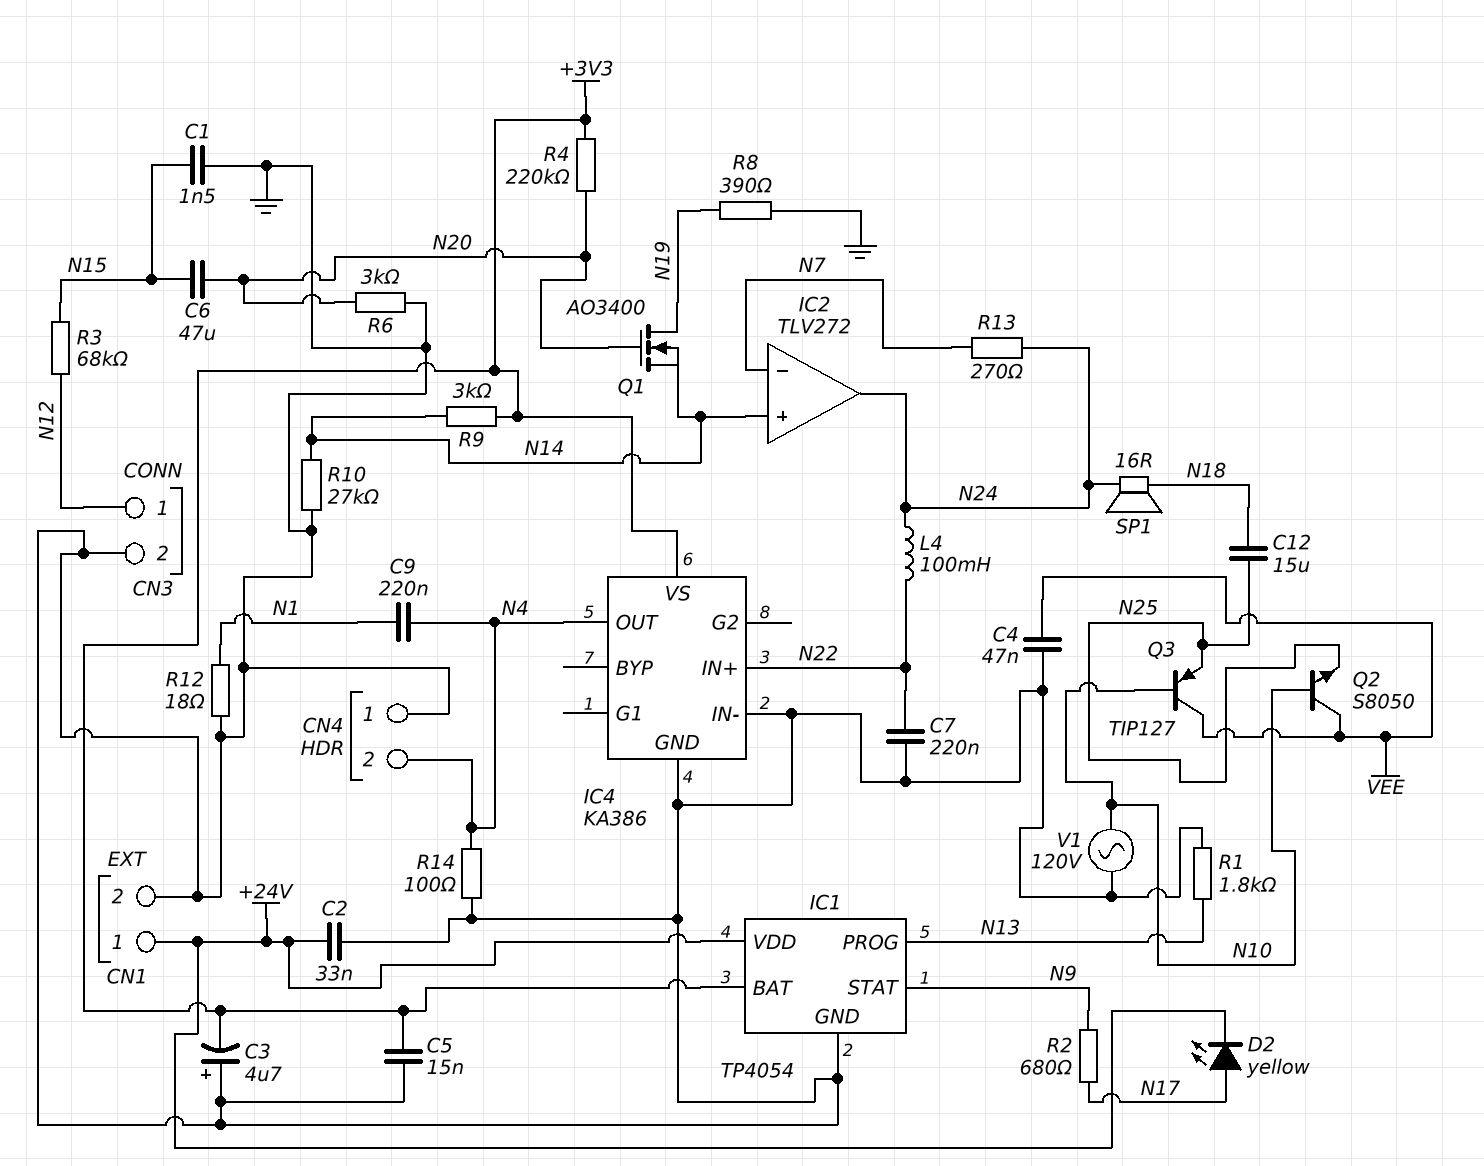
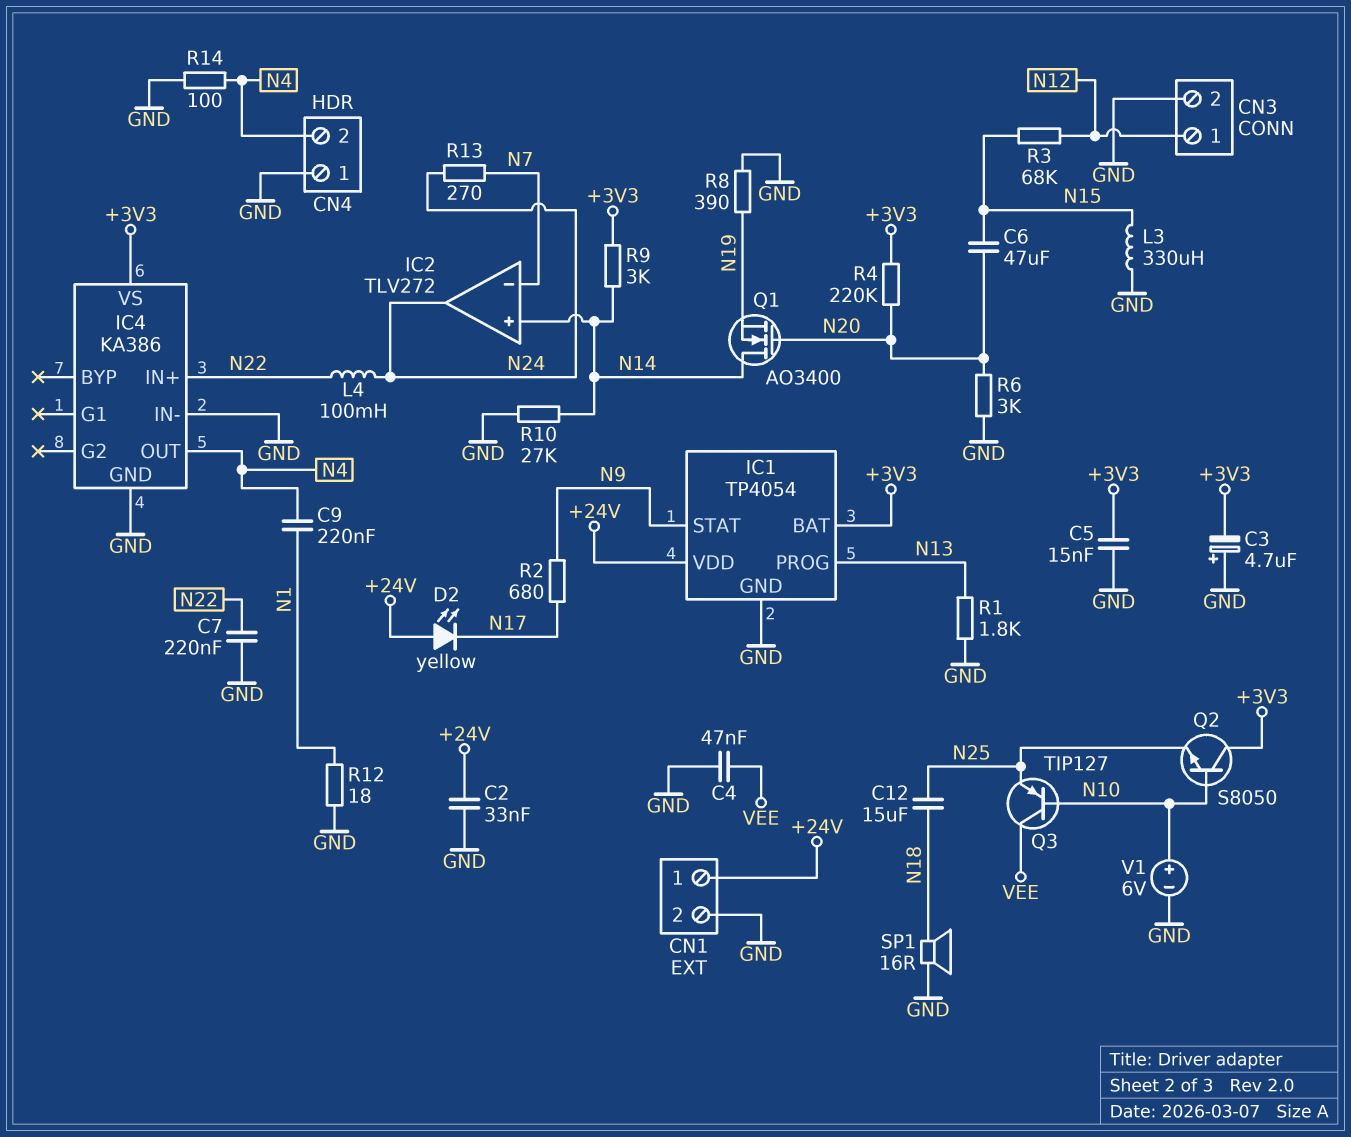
C1: 1.5nF (GND, N15) -> none
D2: LED yellow (A N17, K +24V) -> LED yellow (A +24V, K N17)
L3: none -> 330uH (GND, N15)
Q1: NMOS AO3400 (G N20, D N19, S N14) -> NMOS AO3400 (G N20, D N14, S N19)
Q2: NPN S8050 (B N10, C VEE, E N25) -> NPN S8050 (B N10, C +3V3, E N25)
SP1: speaker 16R (N18, N24) -> speaker 16R (GND, N18)
V1: AC 120V (GND, N10) -> 6V (plus N10, minus GND)

